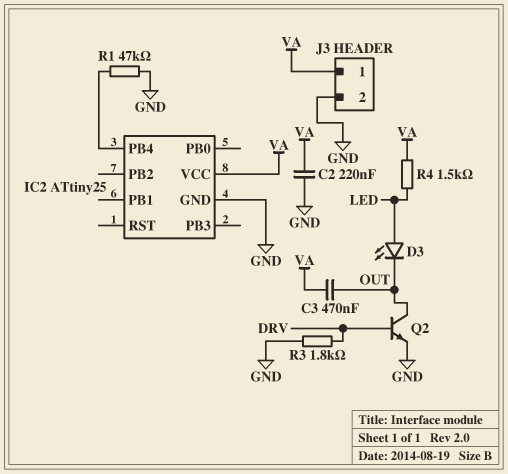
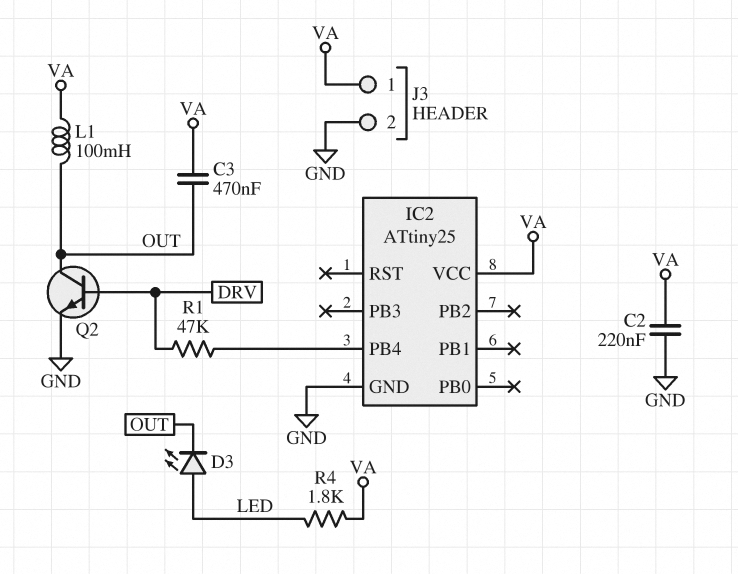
L1: none -> 100mH (OUT, VA)
R1: 47k (GND, IC2/PB4) -> 47k (DRV, IC2/PB4)
R3: 1.8k (DRV, GND) -> none
R4: 1.5k (LED, VA) -> 1.8k (LED, VA)

